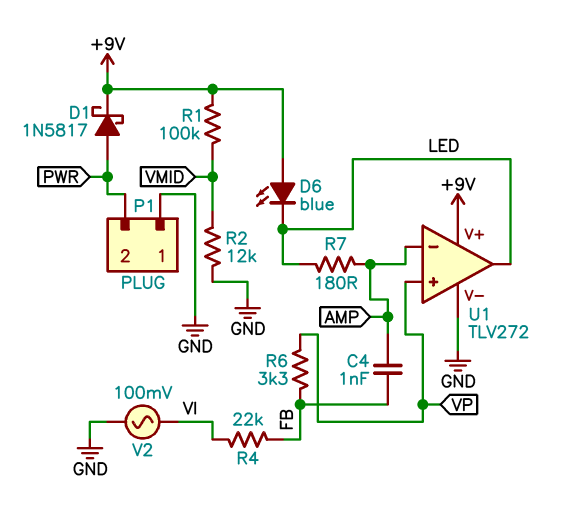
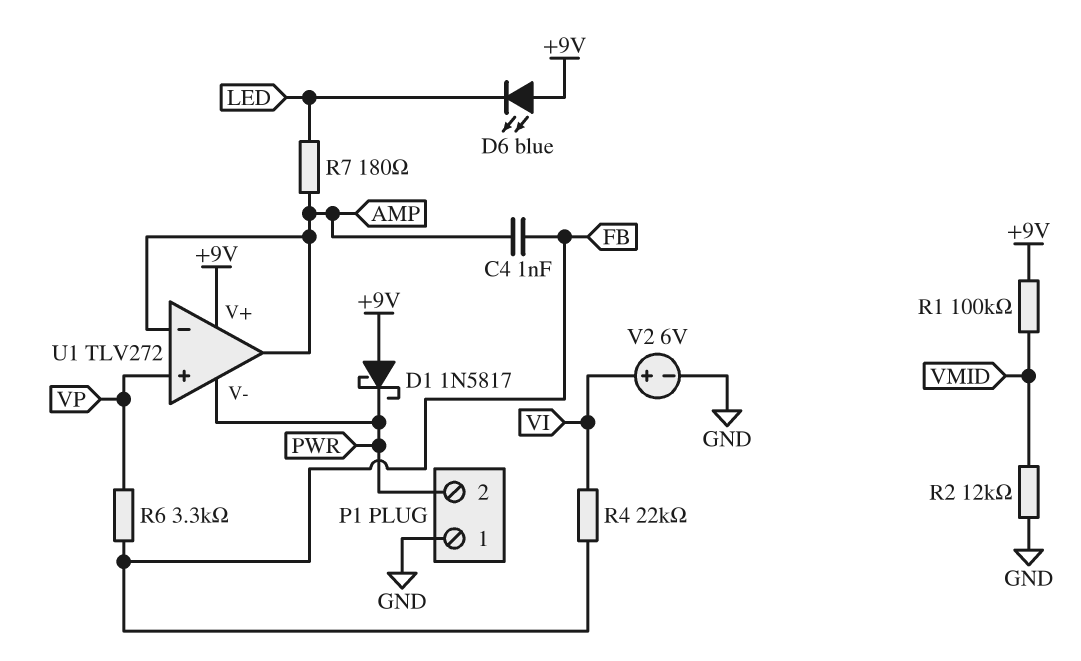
D1: schottky 1N5817 (A PWR, K +9V) -> schottky 1N5817 (A +9V, K PWR)
U1 pin V-: GND -> PWR
U1 pin out: LED -> AMP
V2: AC 100mV (GND, VI) -> 6V (plus VI, minus GND)

